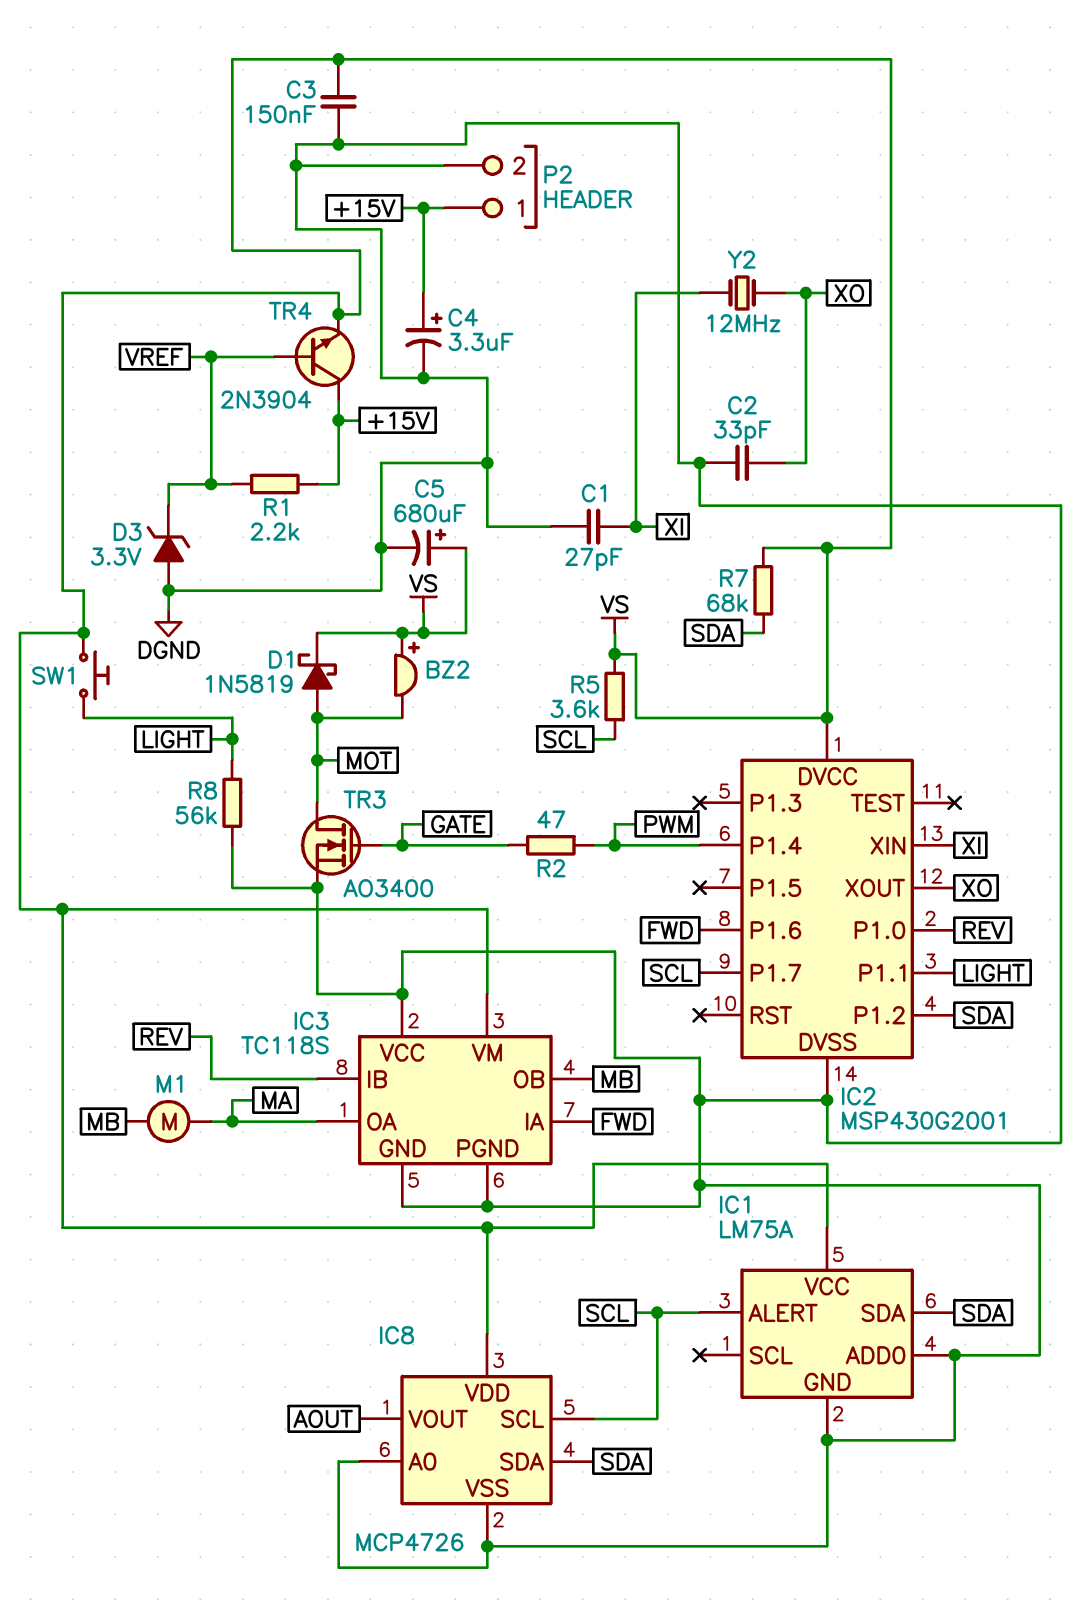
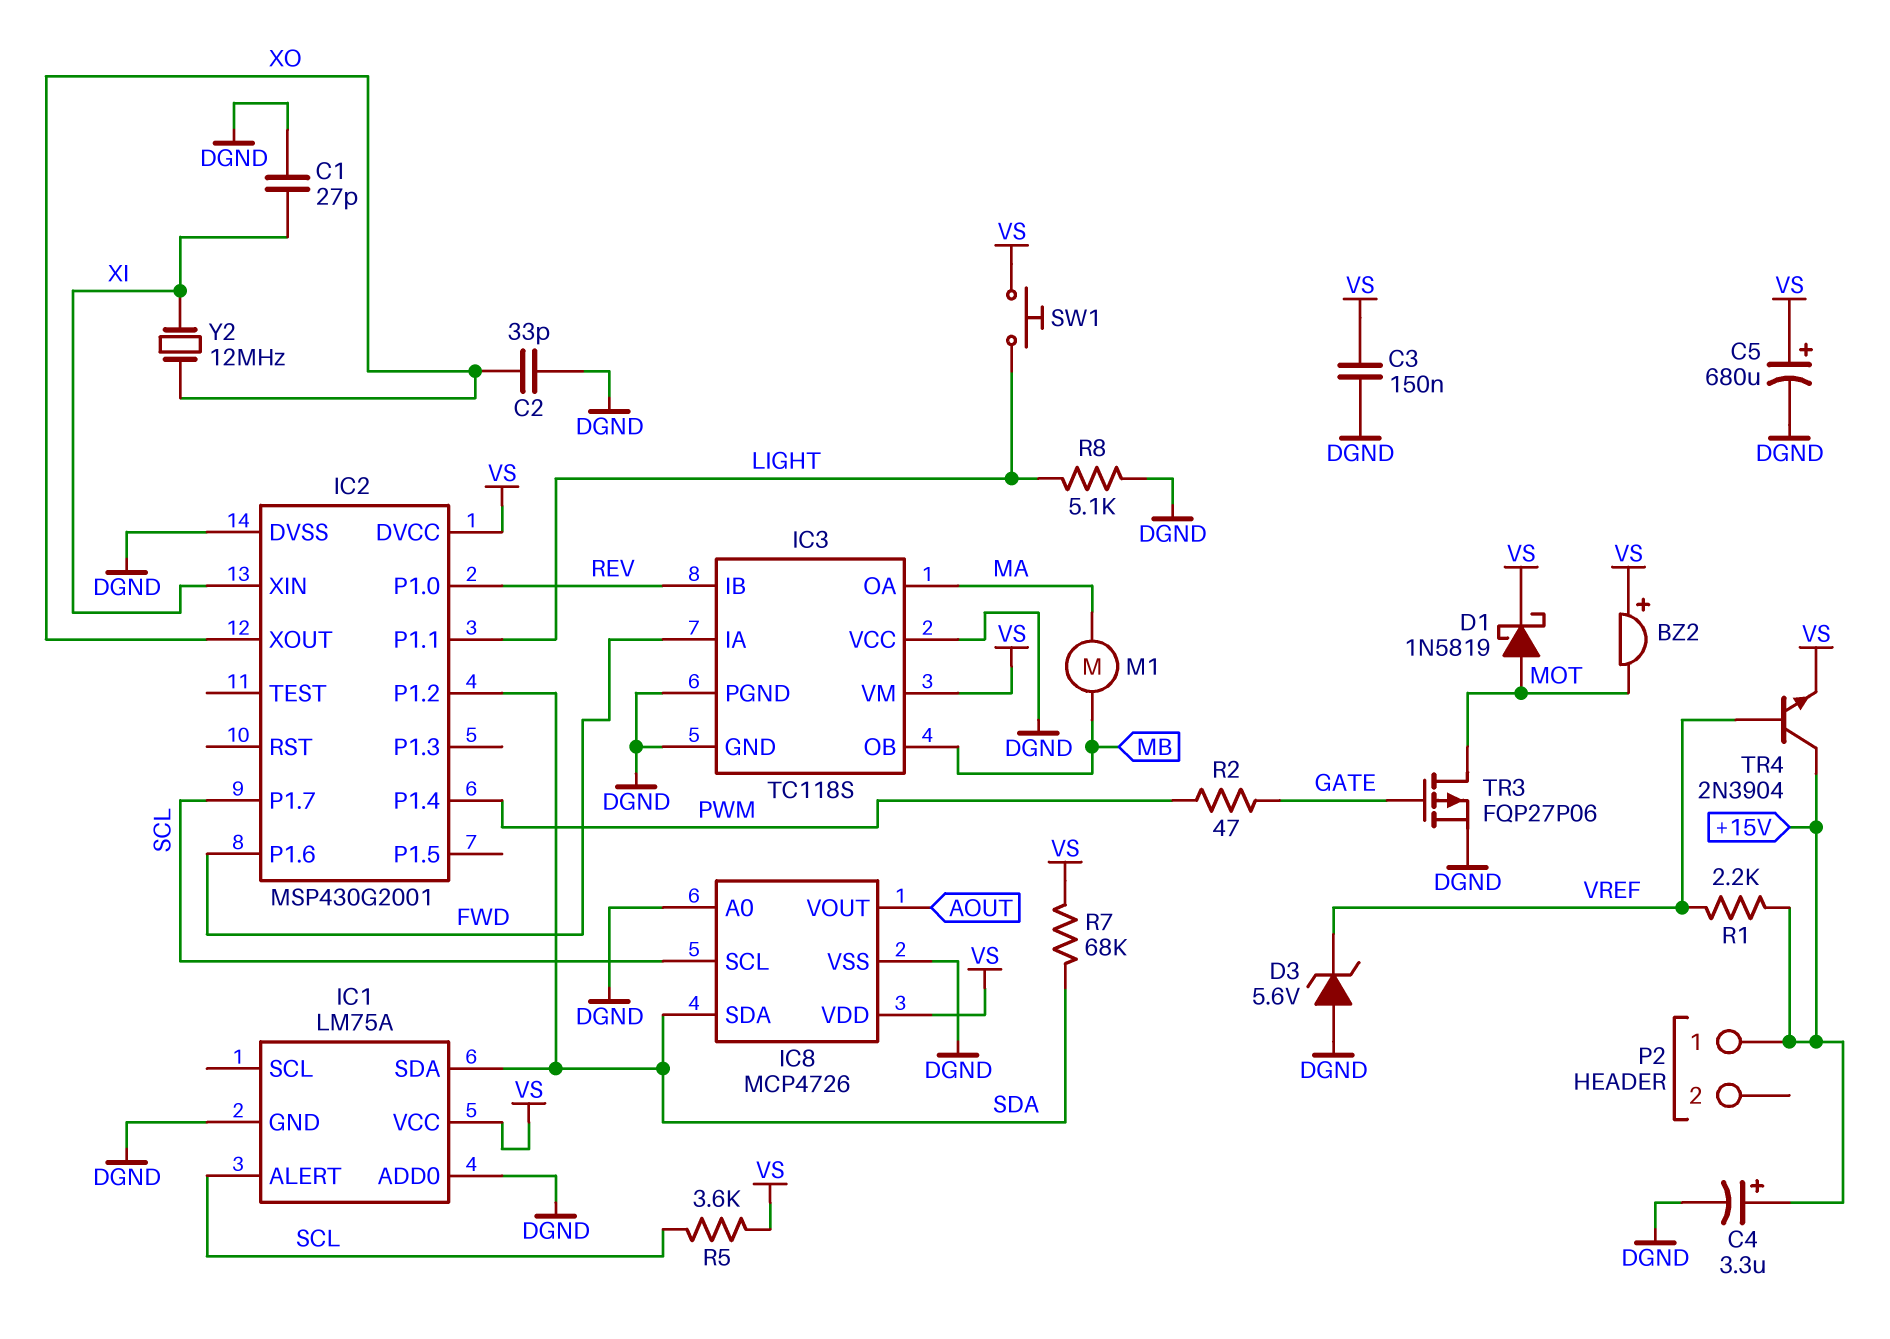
D3: zener 3.3V (A DGND, K VREF) -> zener 5.6V (A DGND, K VREF)
P2 pin 2: DGND -> none
R8: 56k (DGND, LIGHT) -> 5.1k (DGND, LIGHT)
TR3: NMOS AO3400 (G GATE, D MOT, S DGND) -> PMOS FQP27P06 (G GATE, D MOT, S DGND)

